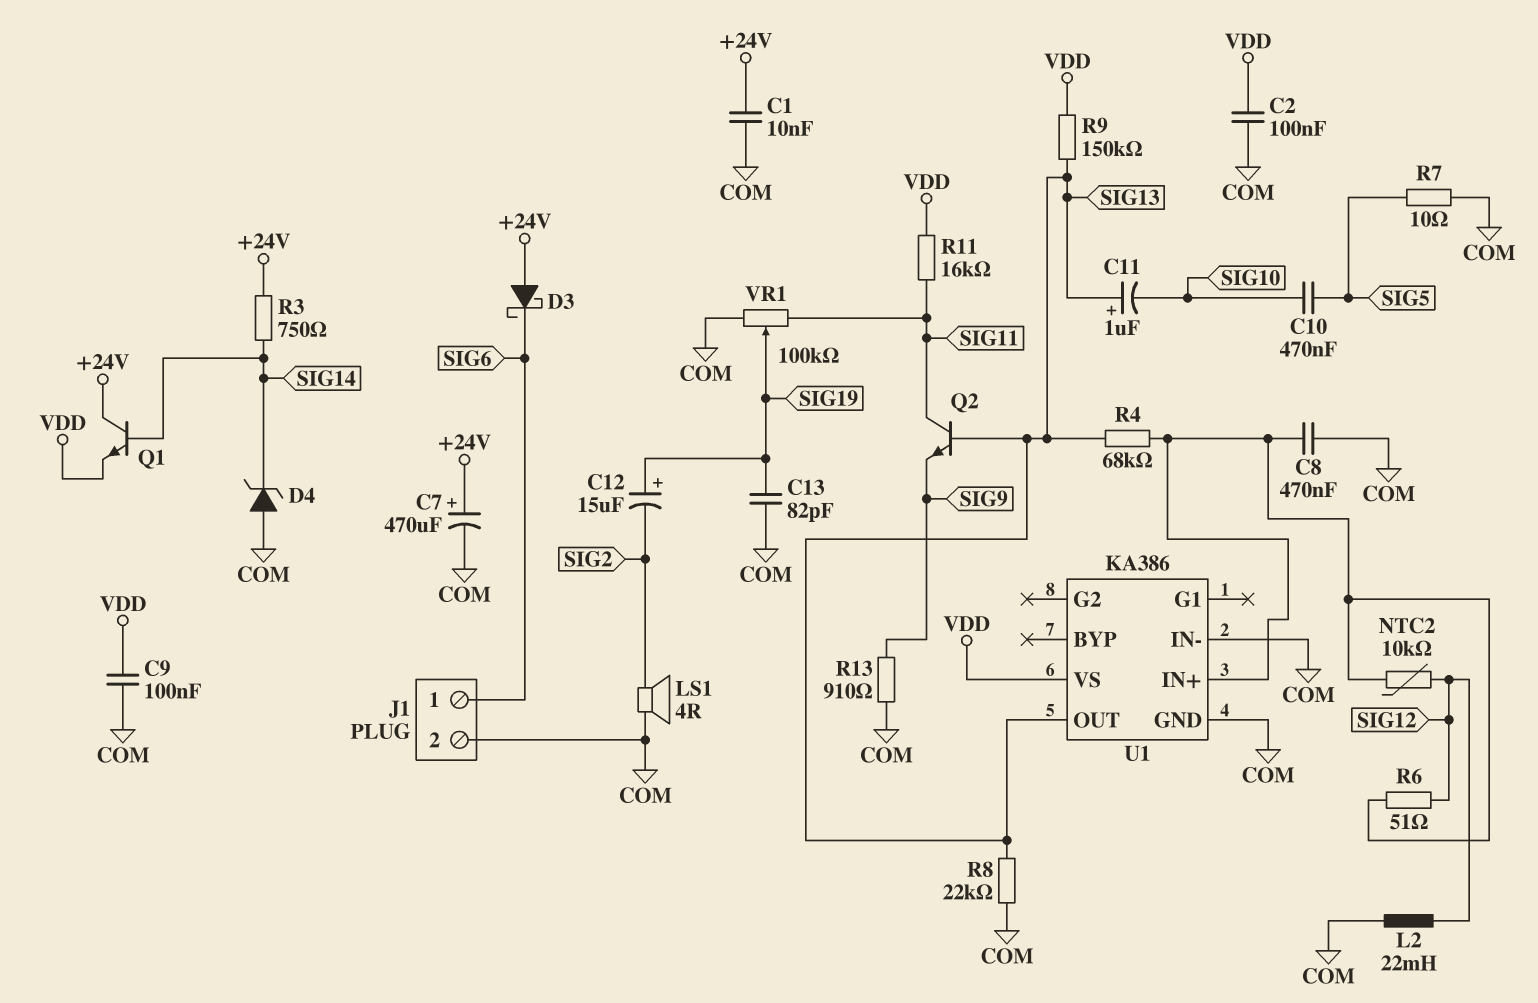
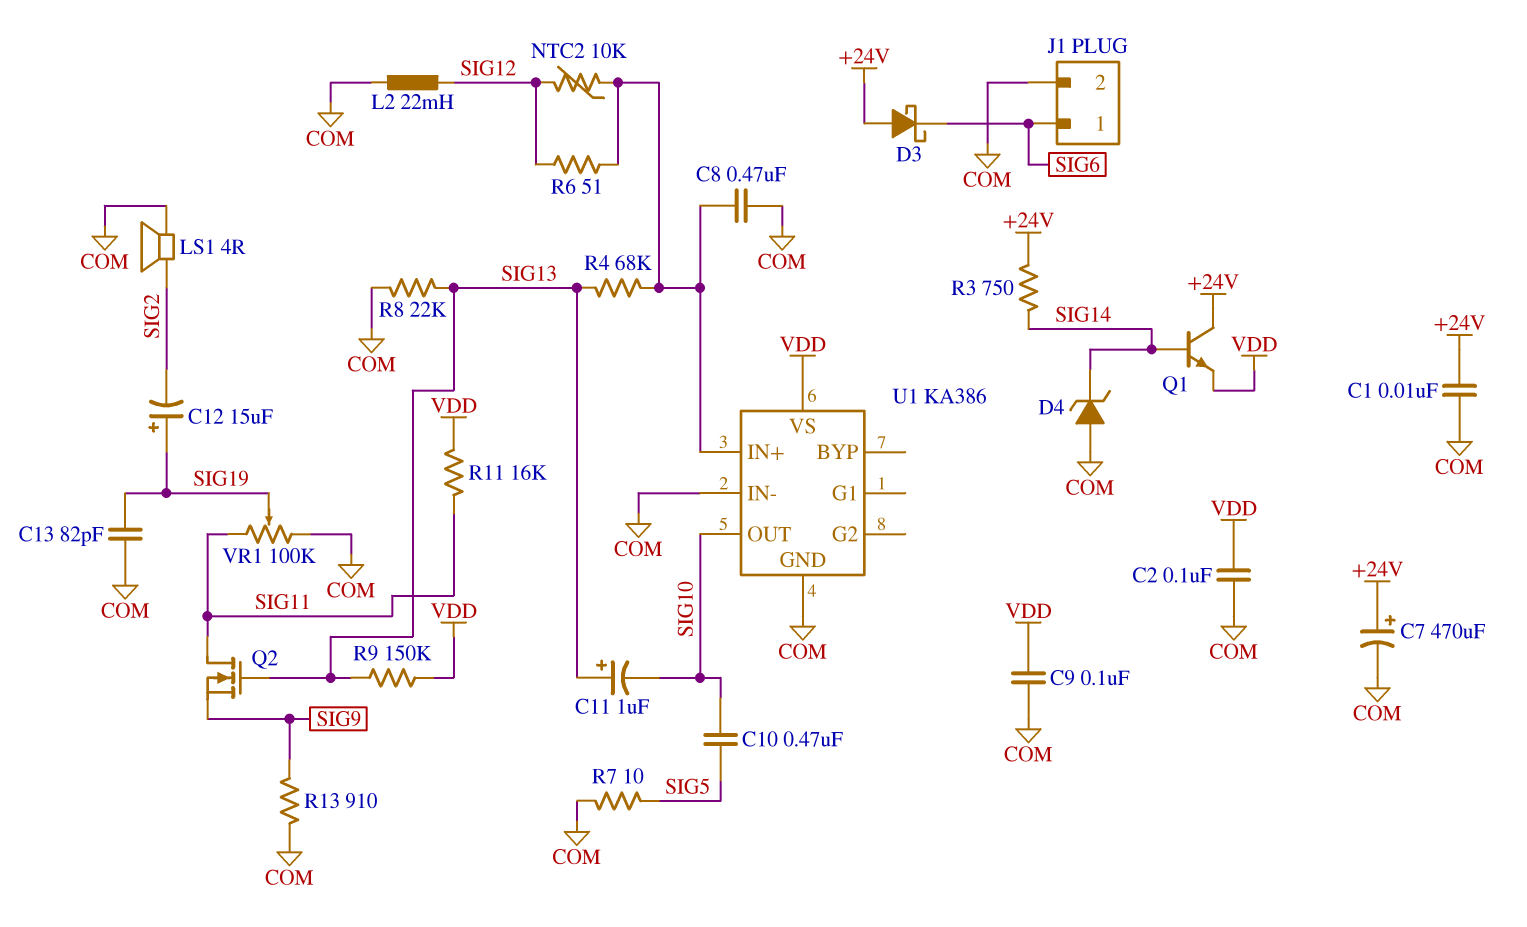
Q2: NPN (B SIG13, C SIG11, E SIG9) -> NMOS (G SIG13, D SIG11, S SIG9)
U1 pin OUT: SIG13 -> SIG10

